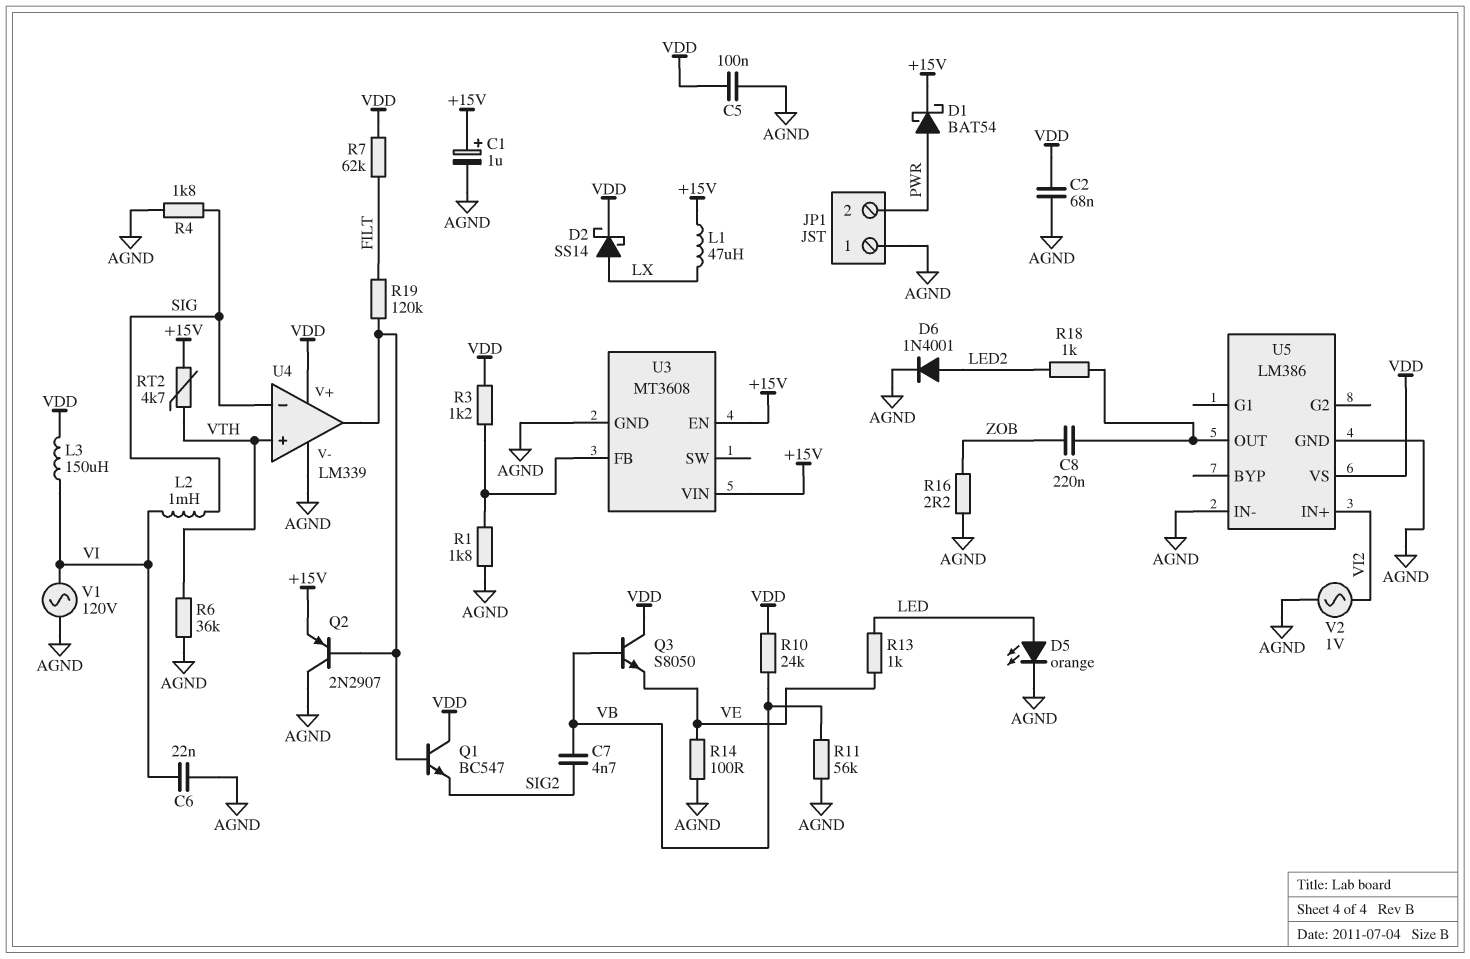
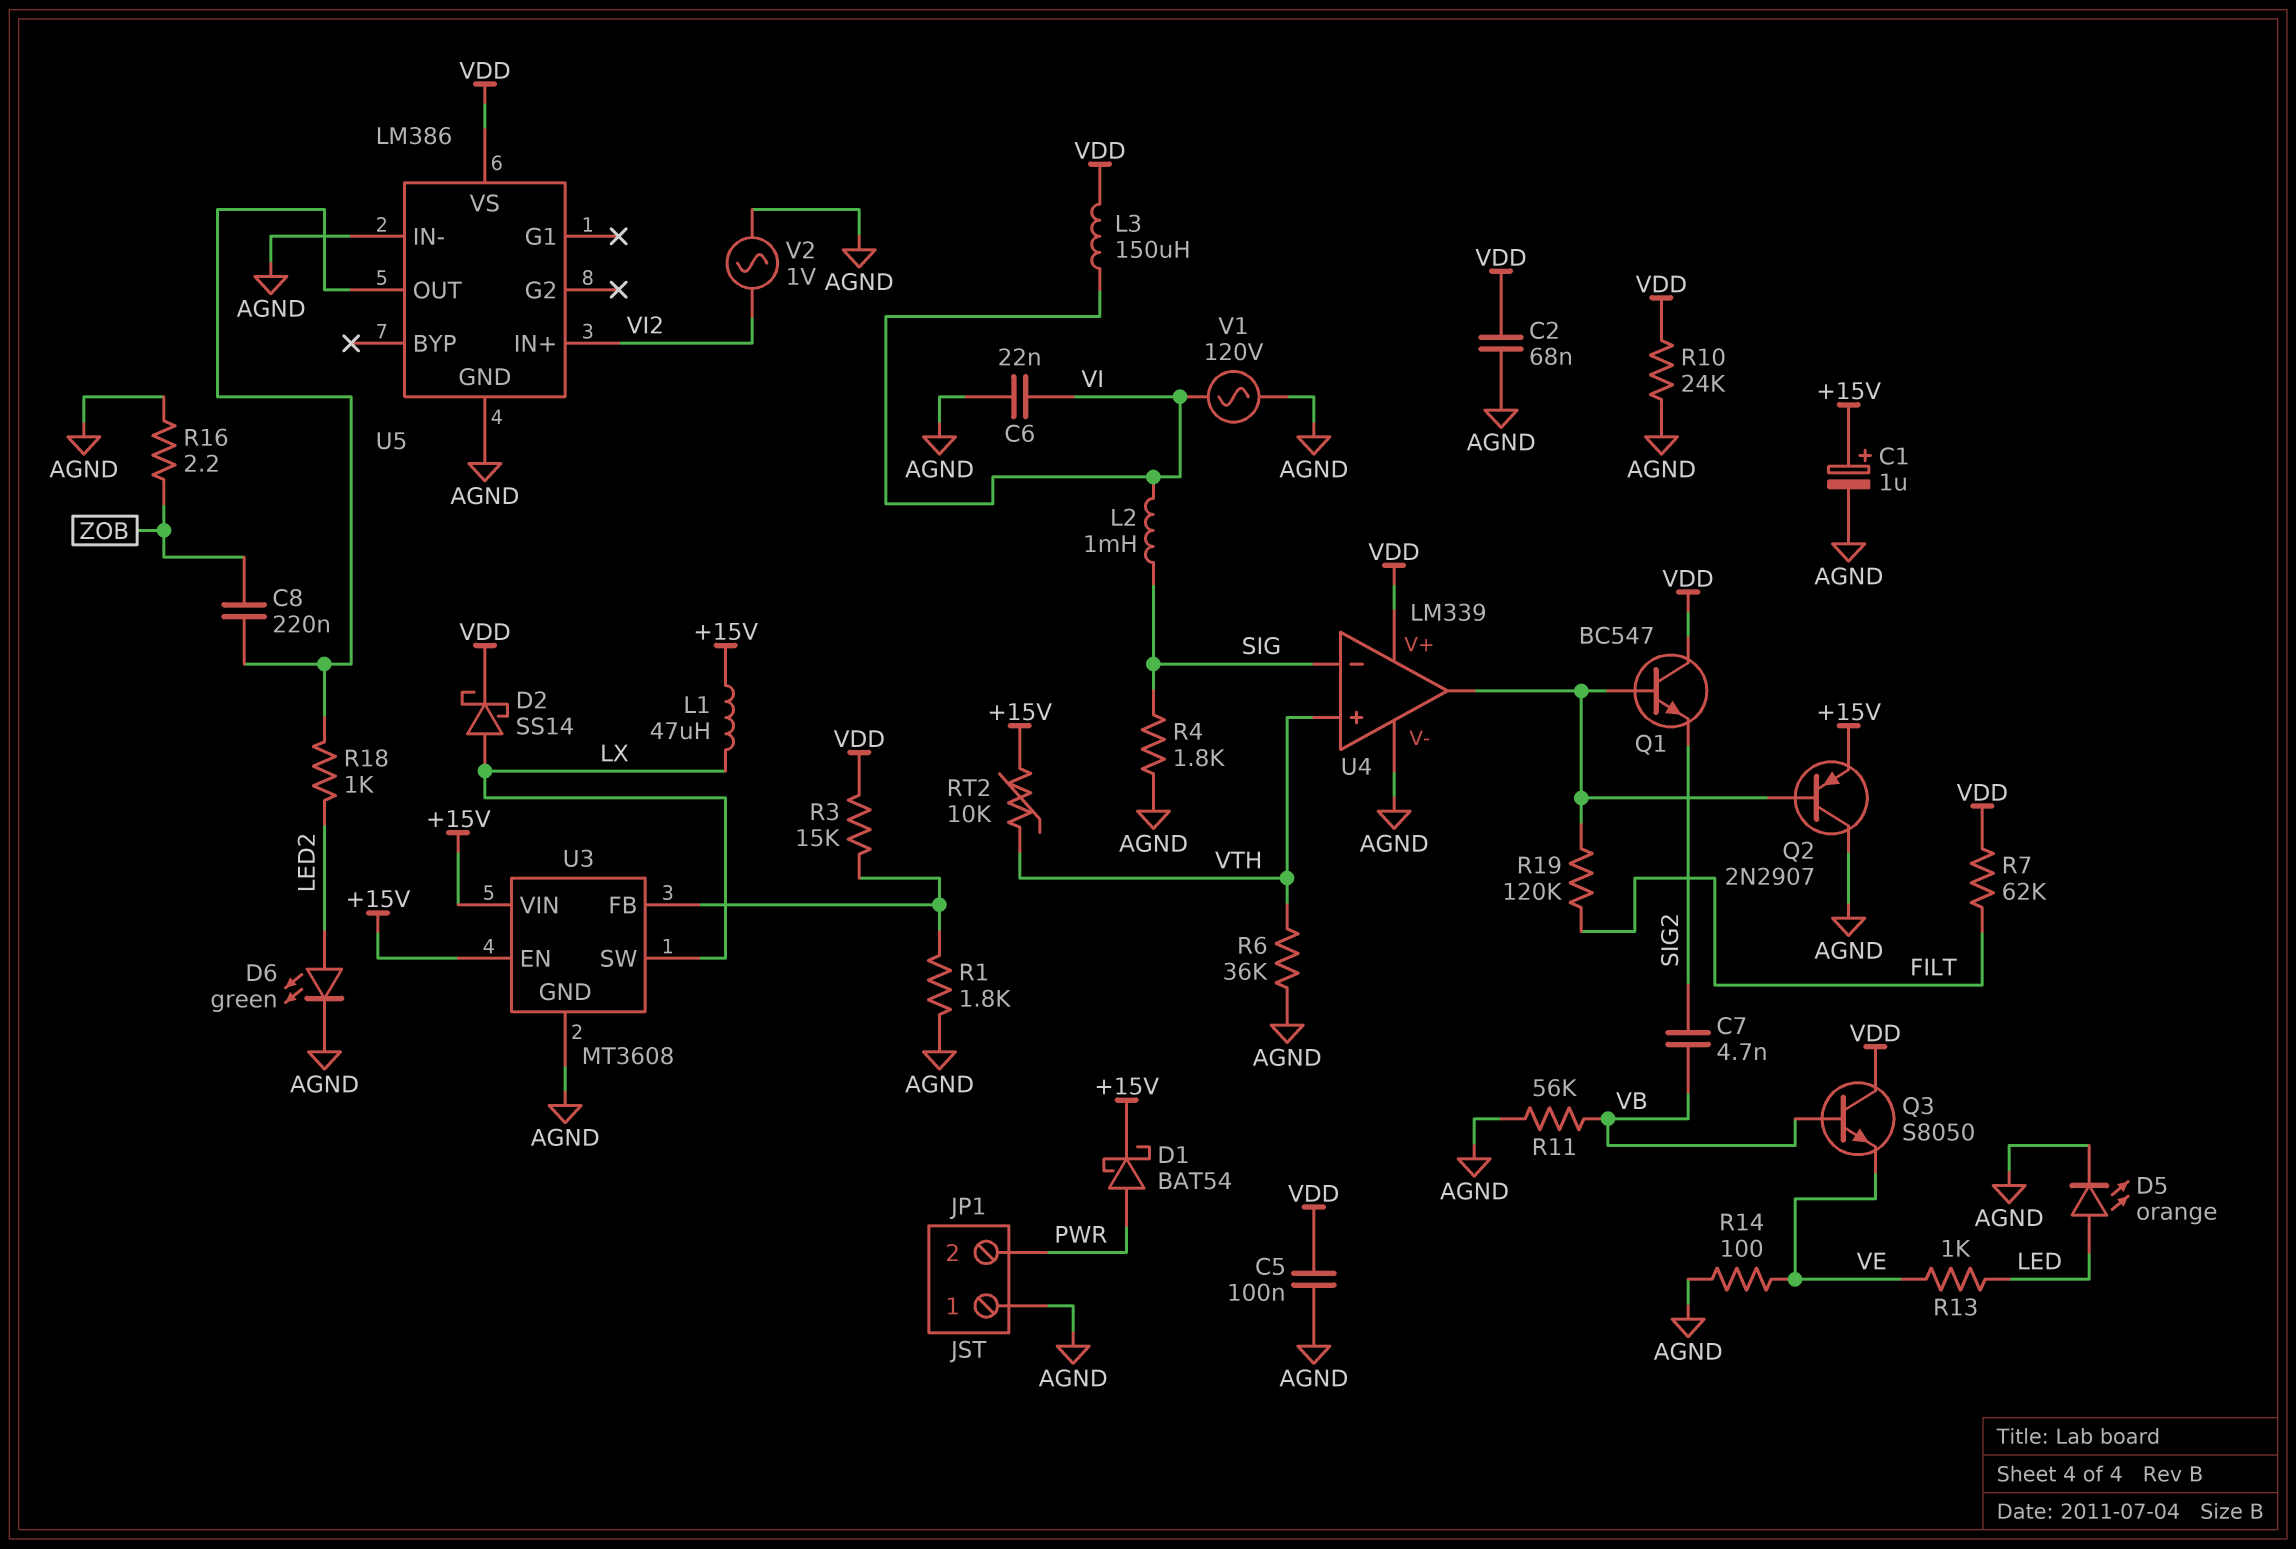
D6: diode 1N4001 (A LED2, K AGND) -> LED green (A LED2, K AGND)
R3: 1.2k (U3/FB, VDD) -> 15k (U3/FB, VDD)
R10: 24k (VB, VDD) -> 24k (AGND, VDD)
RT2: 4.7k (+15V, VTH) -> 10k (+15V, VTH)
U3 pin SW: none -> LX

